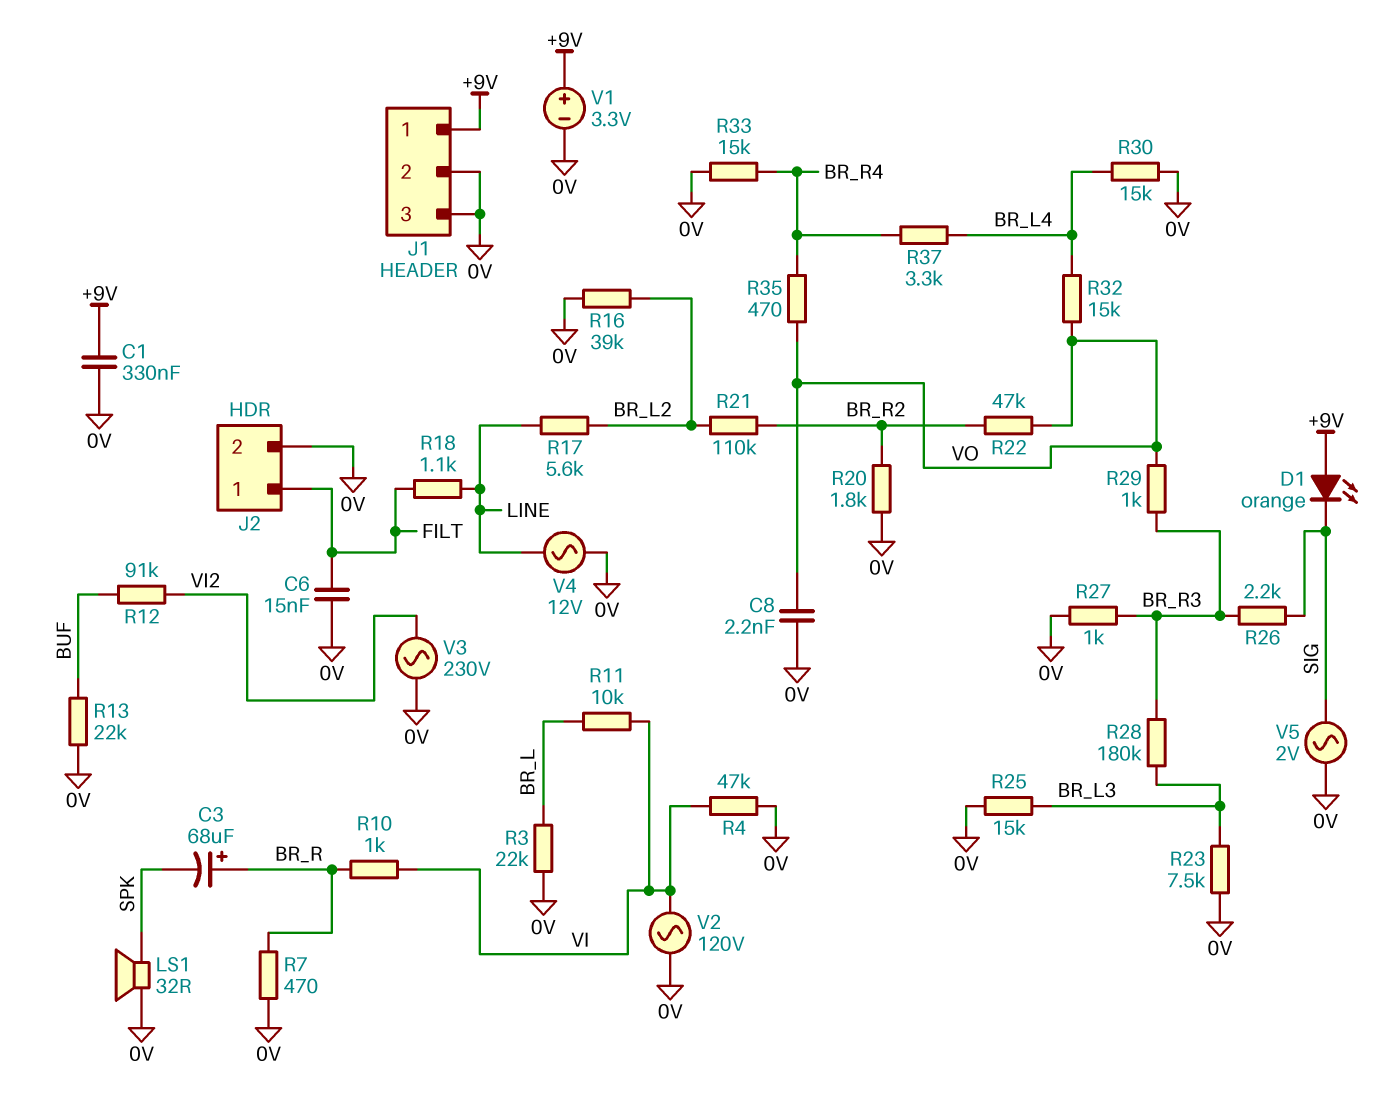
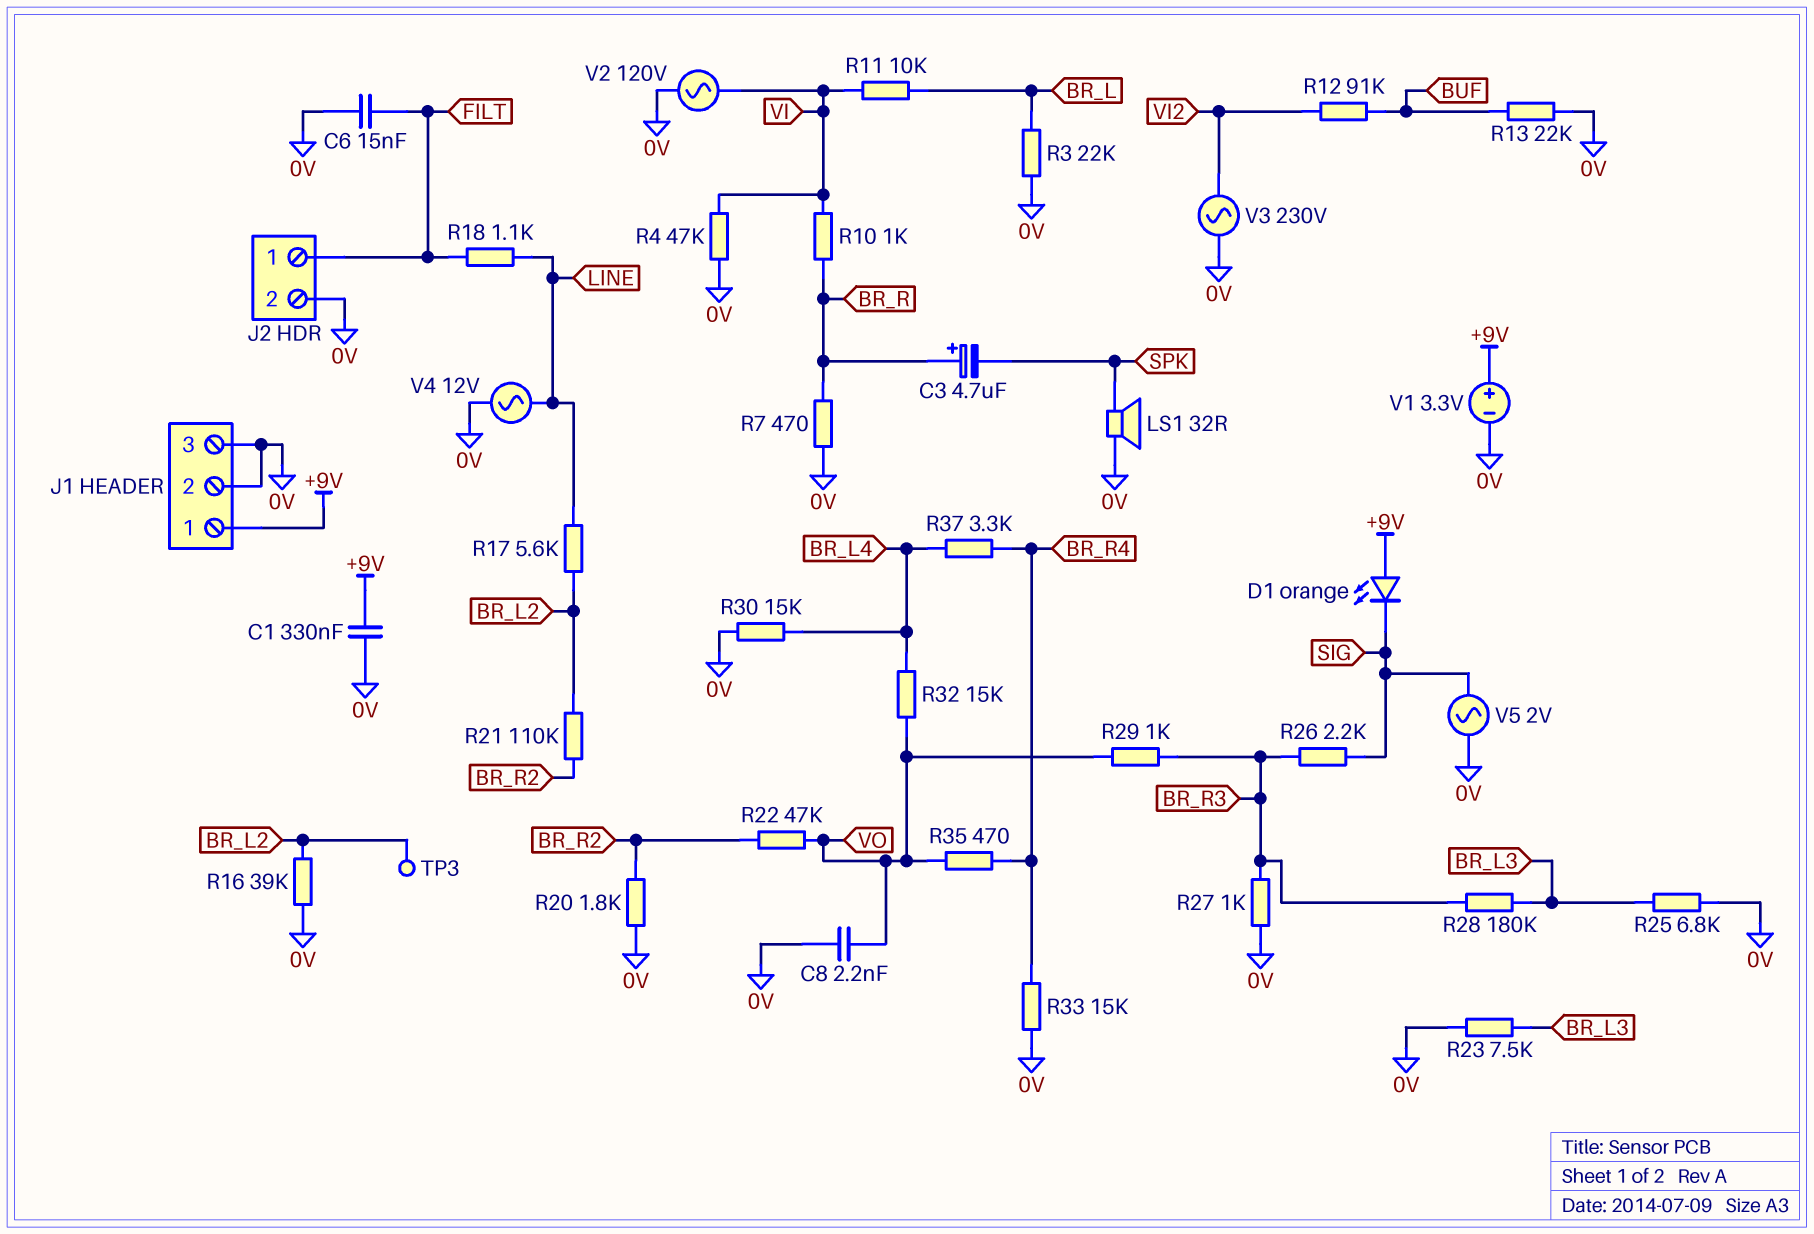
C3: 68uF (plus BR_R, minus SPK) -> 4.7uF (plus BR_R, minus SPK)
R25: 15k (0V, BR_L3) -> 6.8k (0V, BR_L3)
TP3: none -> test point (BR_L2)

